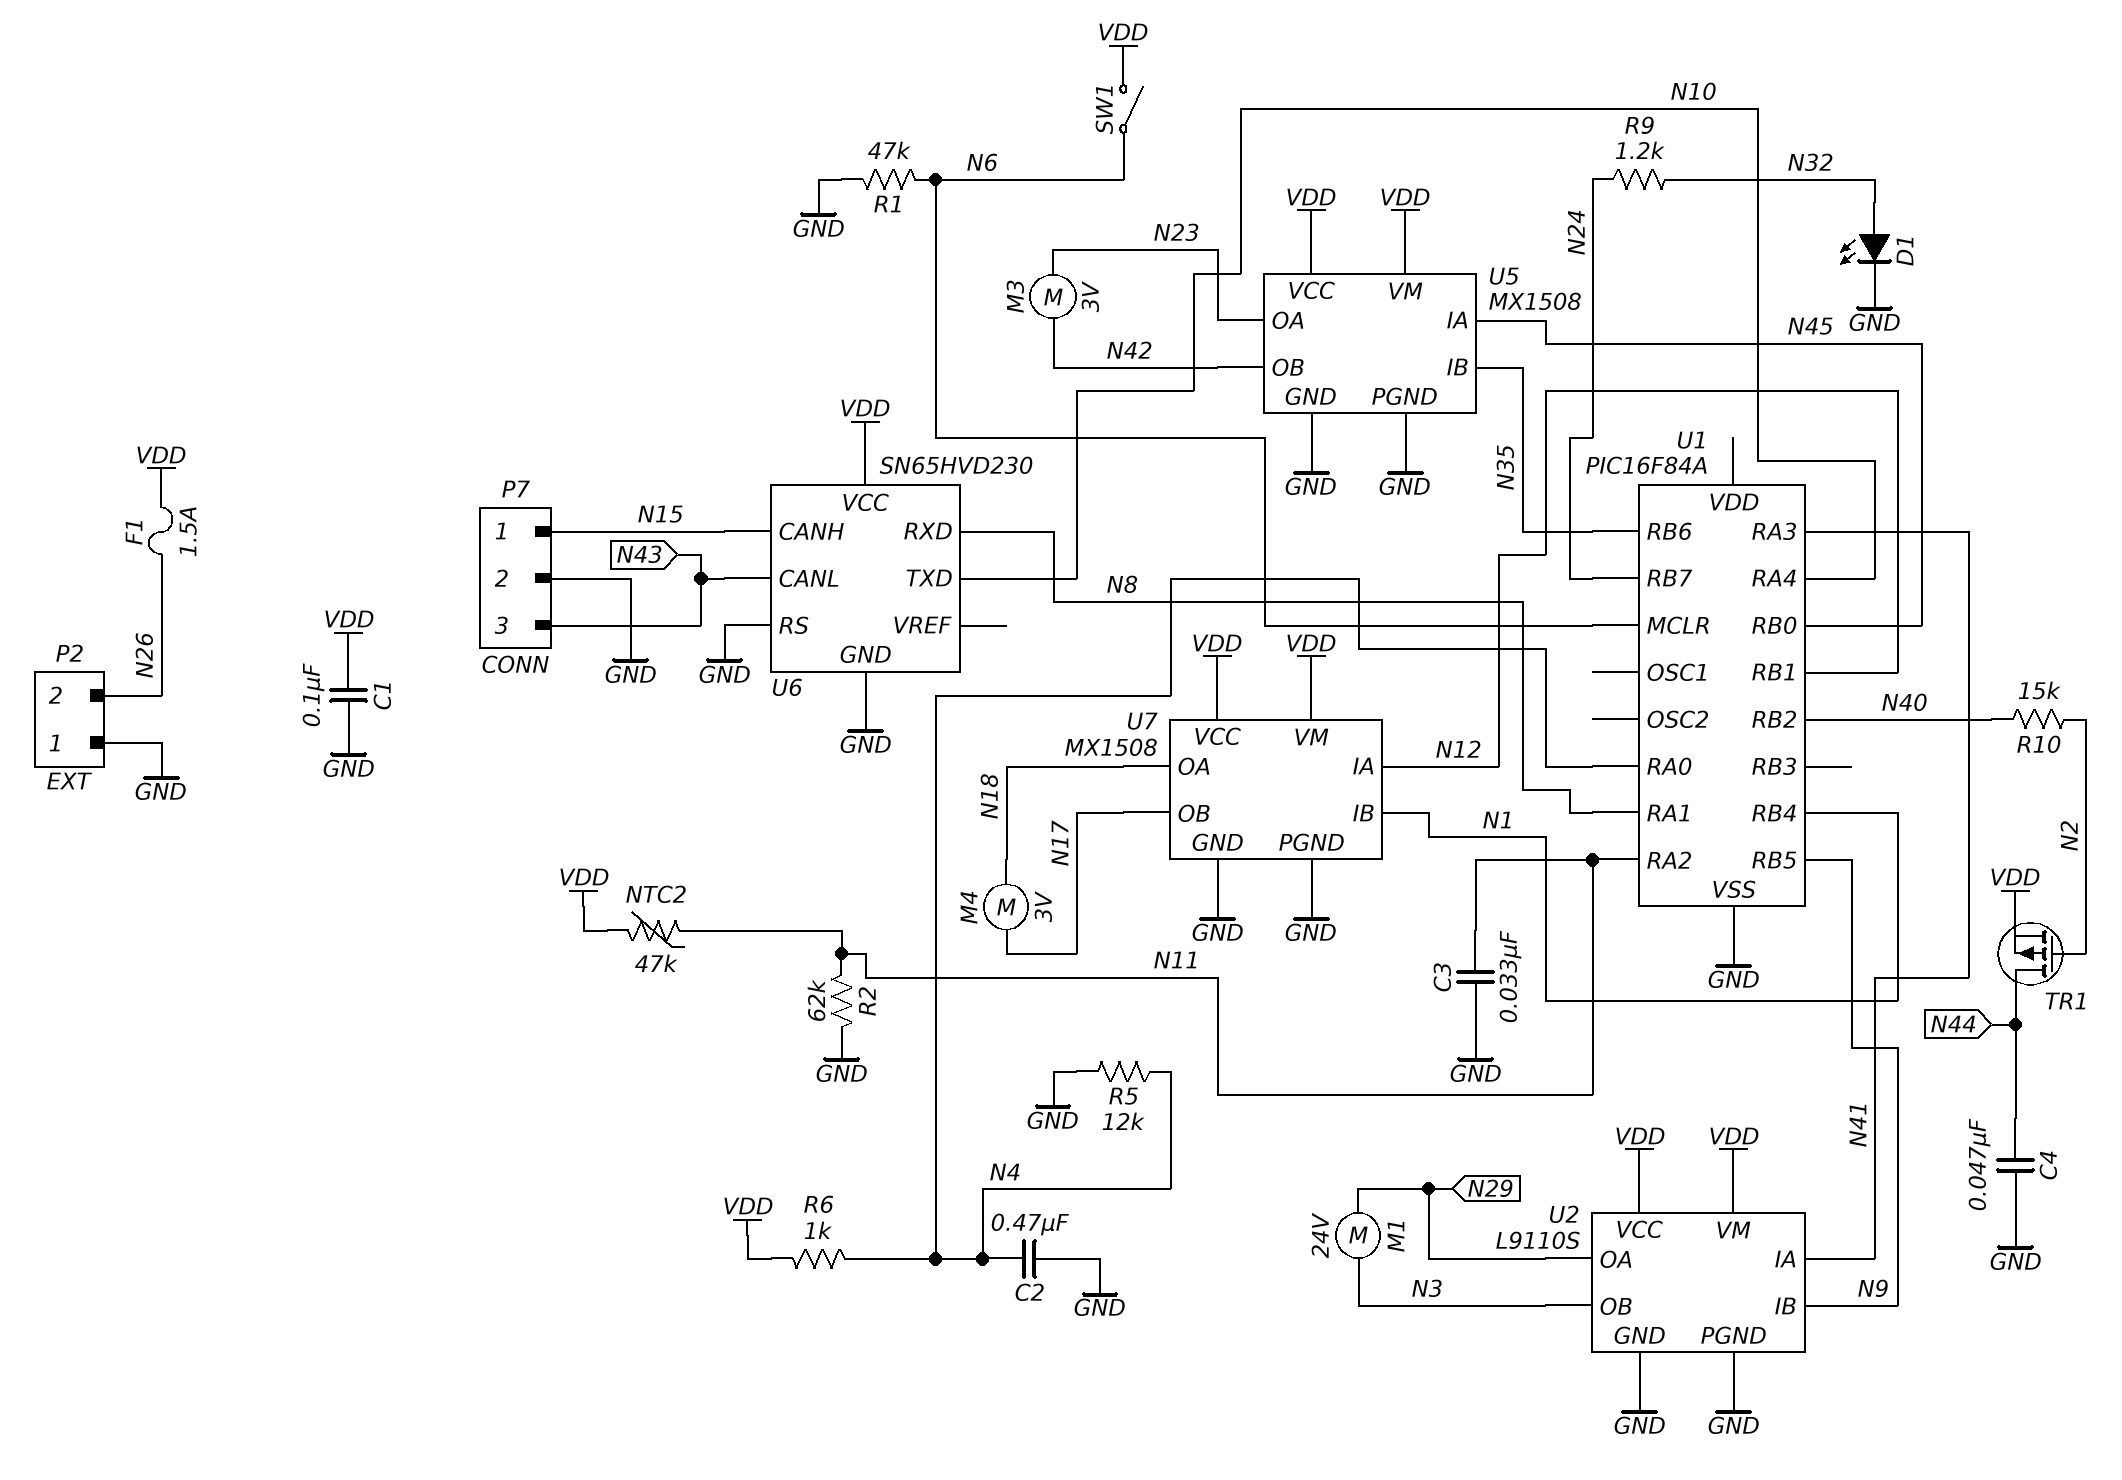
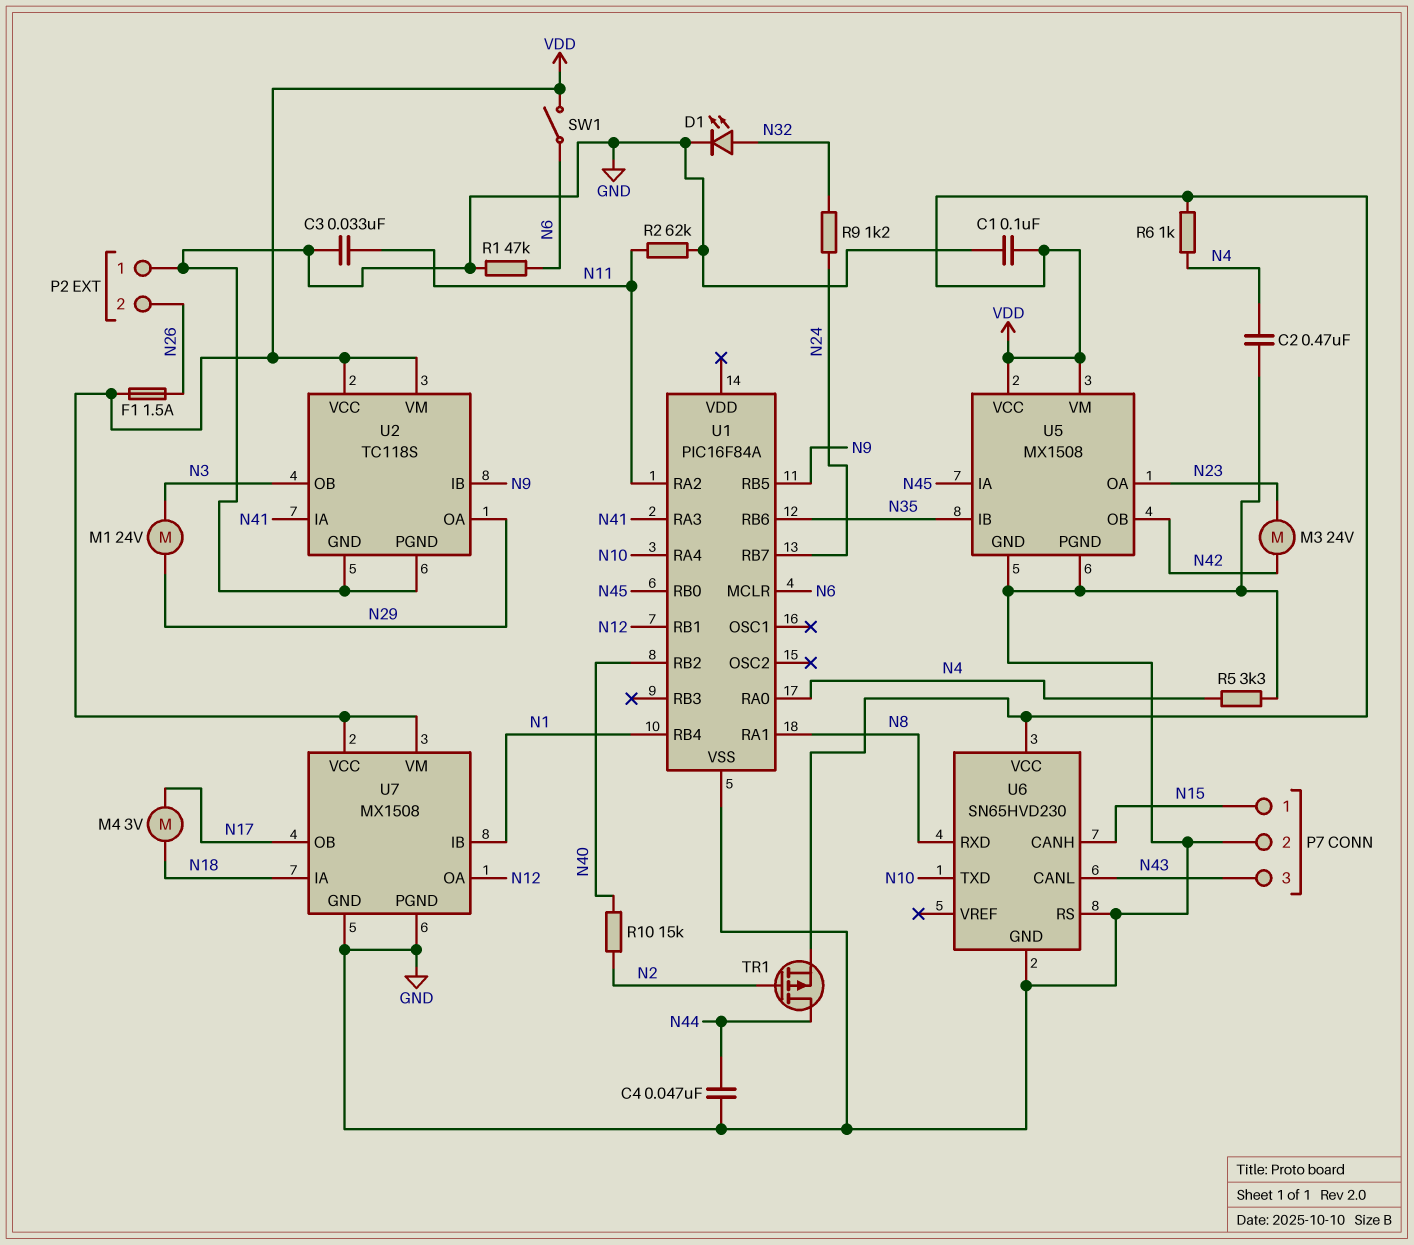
M3: motor 3V (N23, N42) -> motor 24V (N23, N42)
NTC2: 47k (N11, VDD) -> none
R5: 12k (GND, N4) -> 3.3k (GND, N4)
U2: L9110S -> TC118S
U7 pin IA: N12 -> N18
U7 pin OA: N18 -> N12

